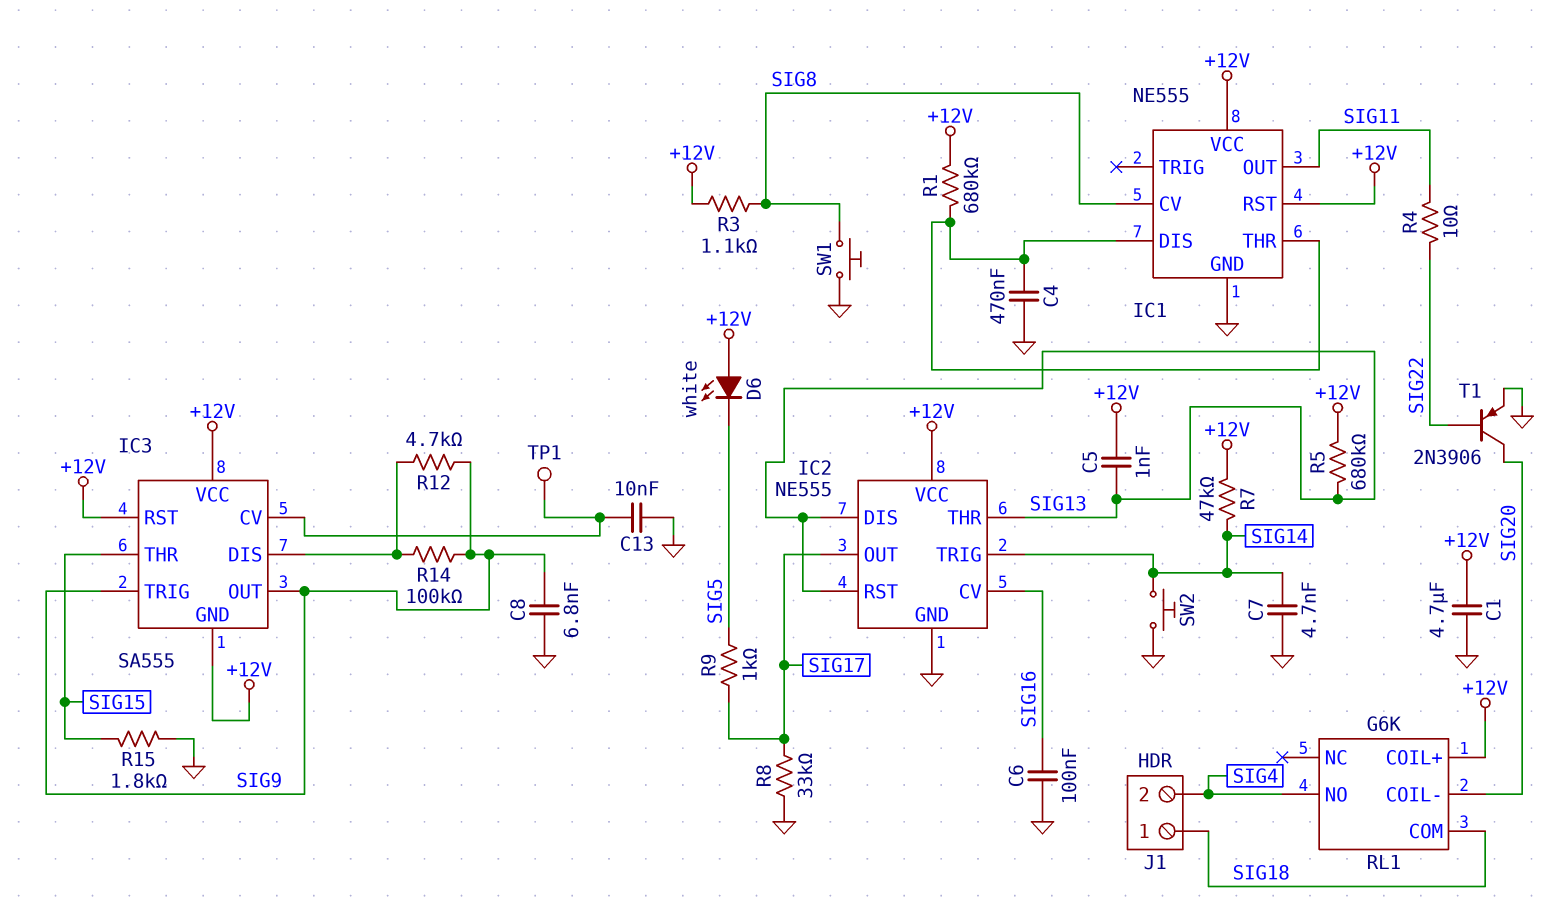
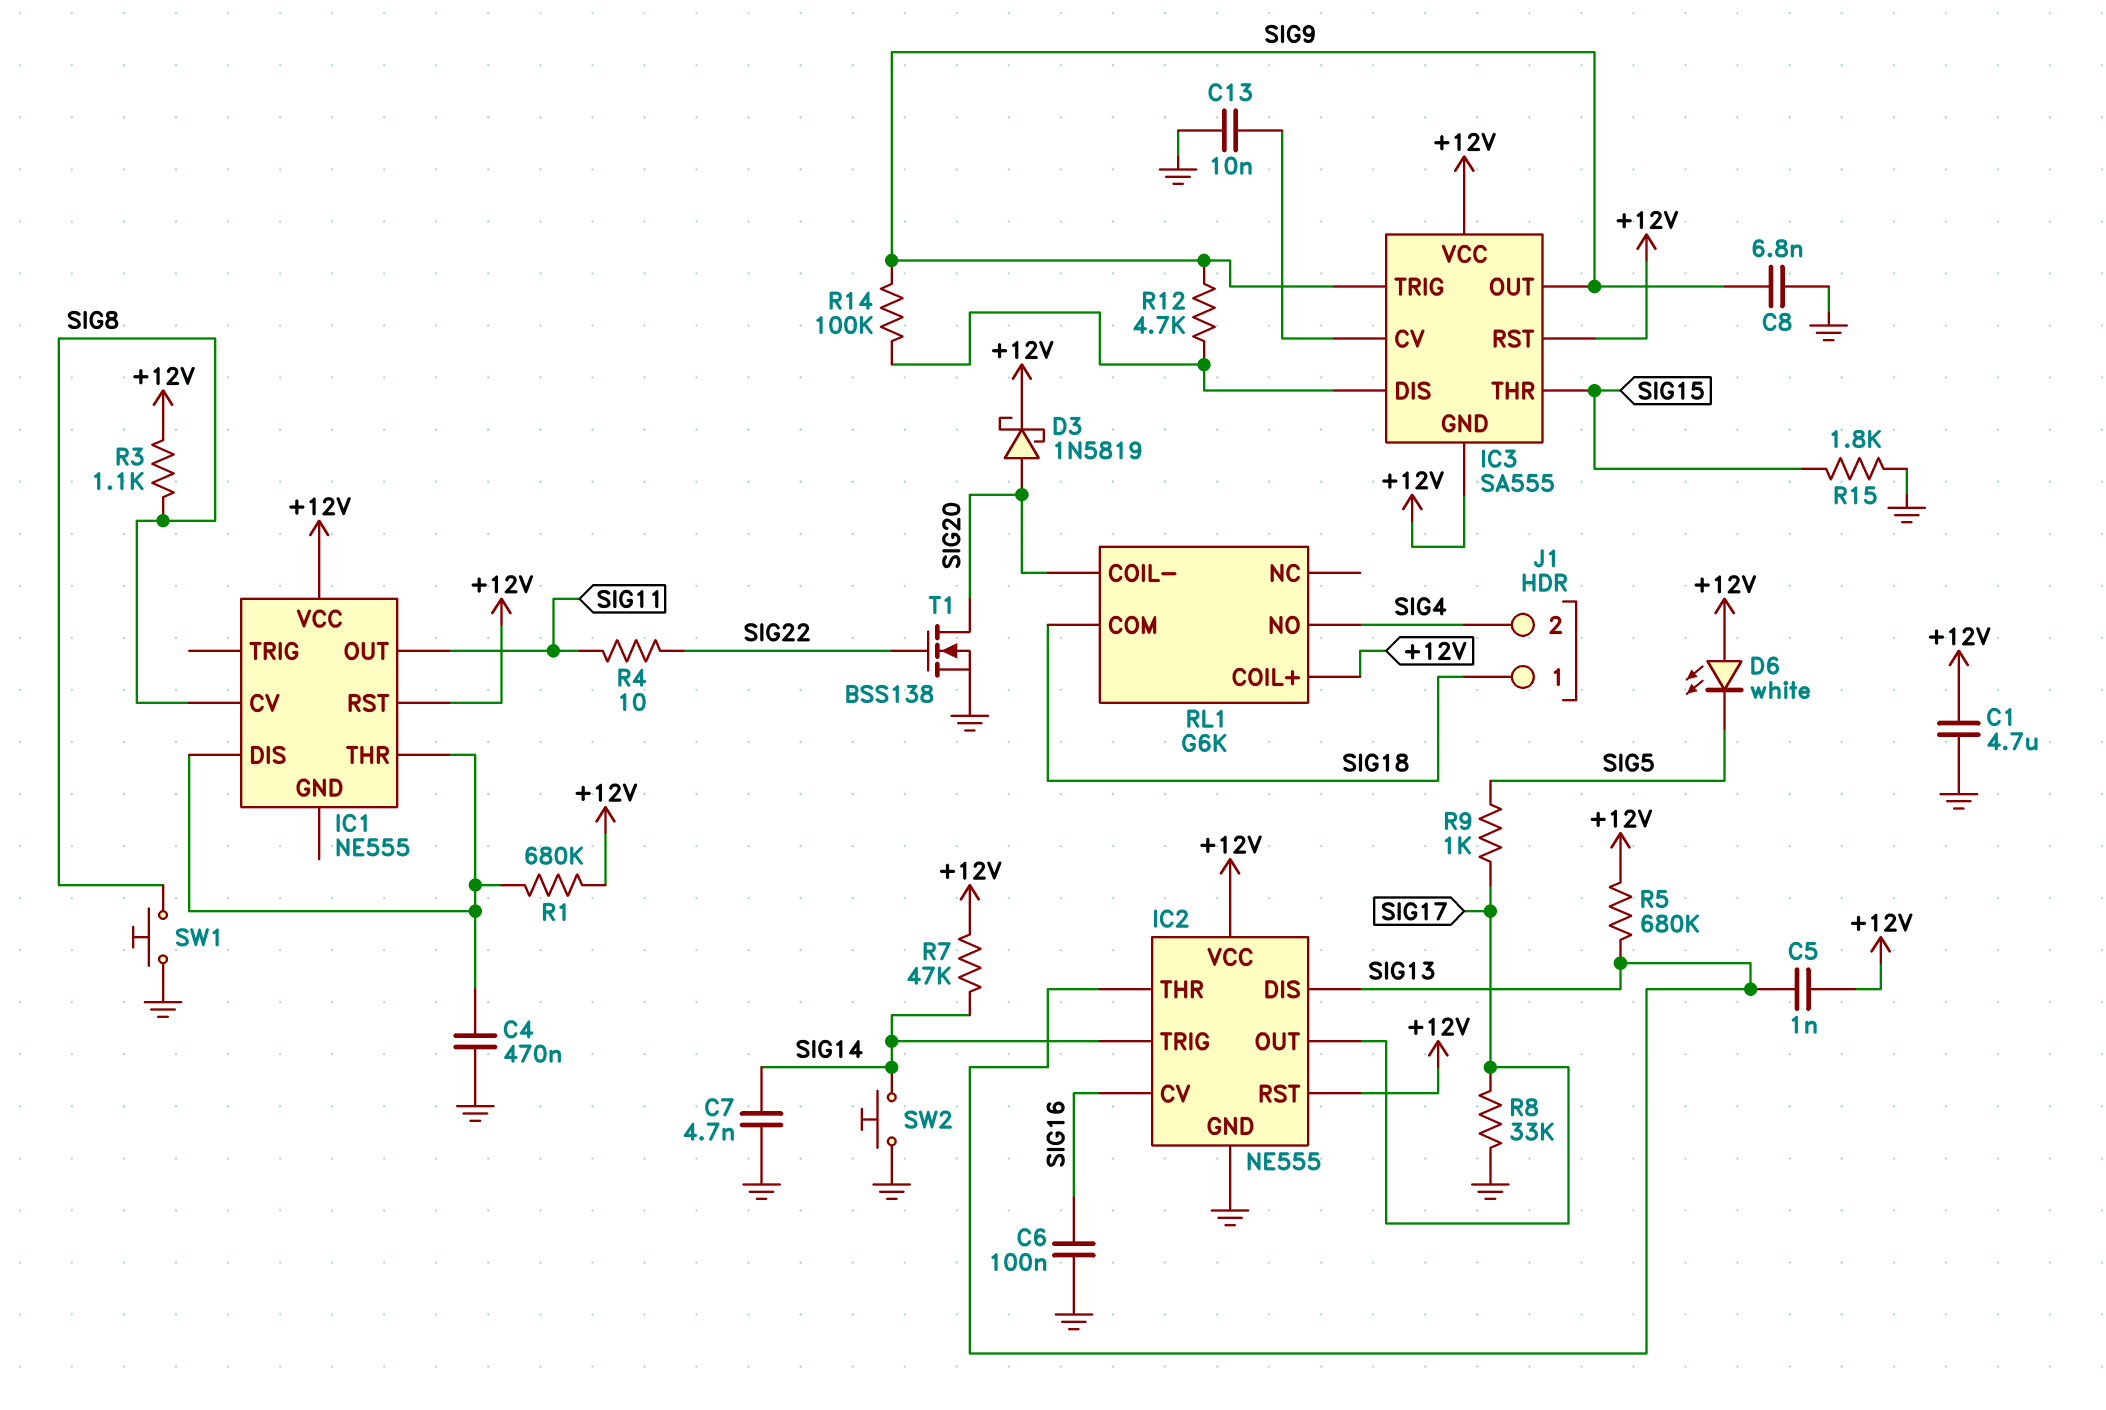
D3: none -> schottky 1N5819 (A SIG20, K +12V)
IC1 pin GND: GND -> none
IC2 pin RST: SIG13 -> +12V
T1: PNP 2N3906 (B SIG22, C SIG20, E GND) -> NMOS BSS138 (G SIG22, D SIG20, S GND)
TP1: test point (IC3/CV) -> none

